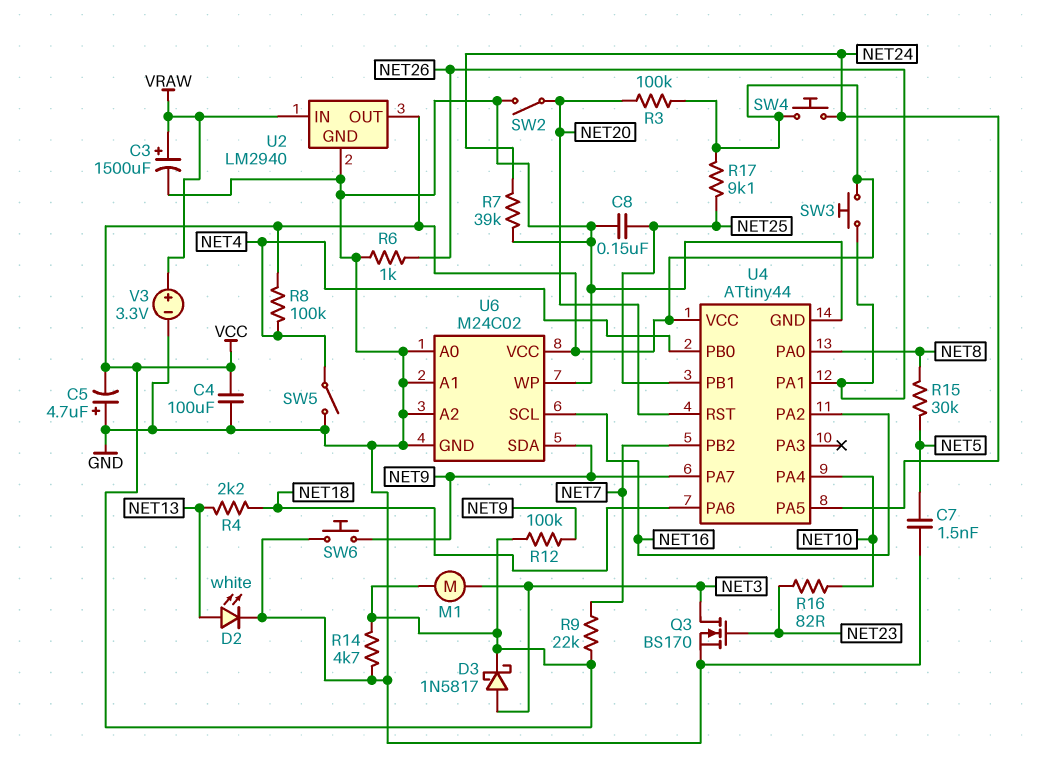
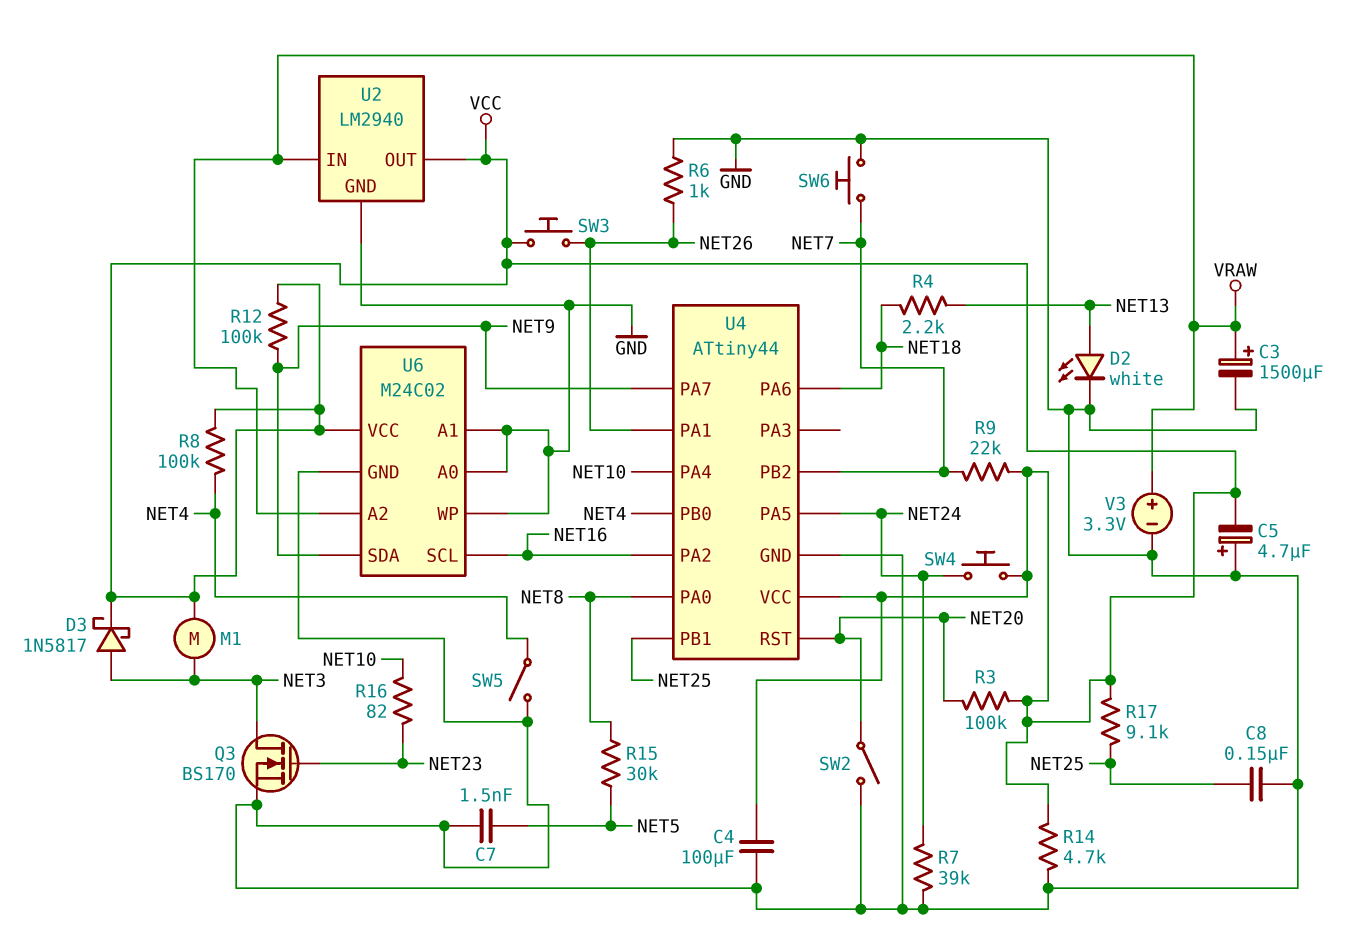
SW6: button (GND, NET9) -> button (GND, NET7)
U6 pin A2: GND -> VRAW

